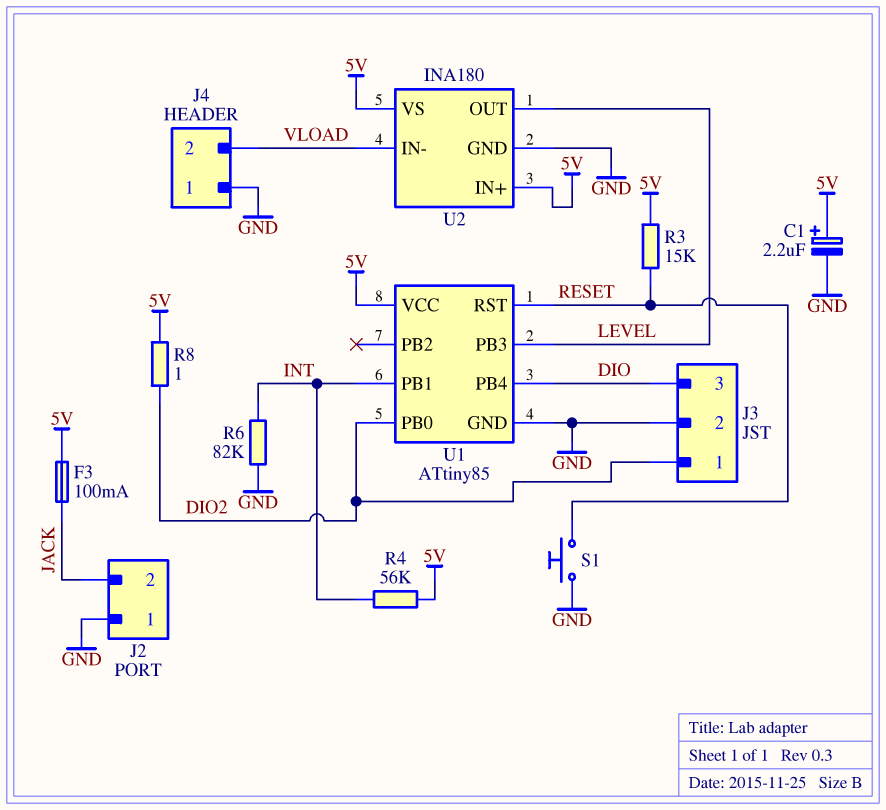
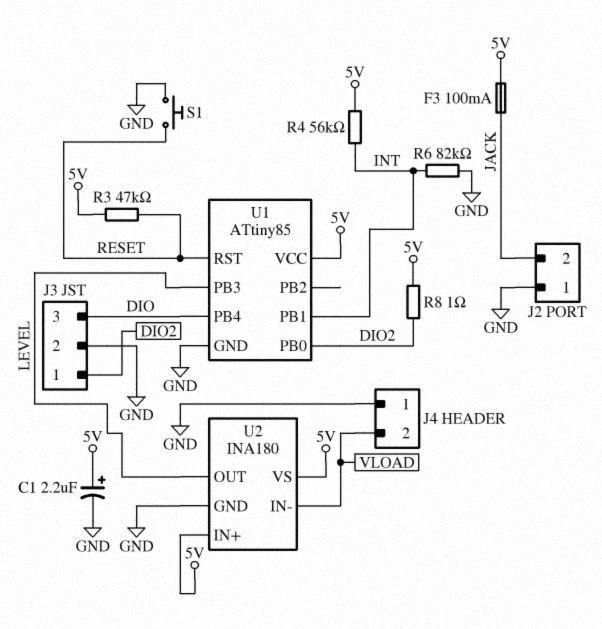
R3: 15k (5V, RESET) -> 47k (5V, RESET)

